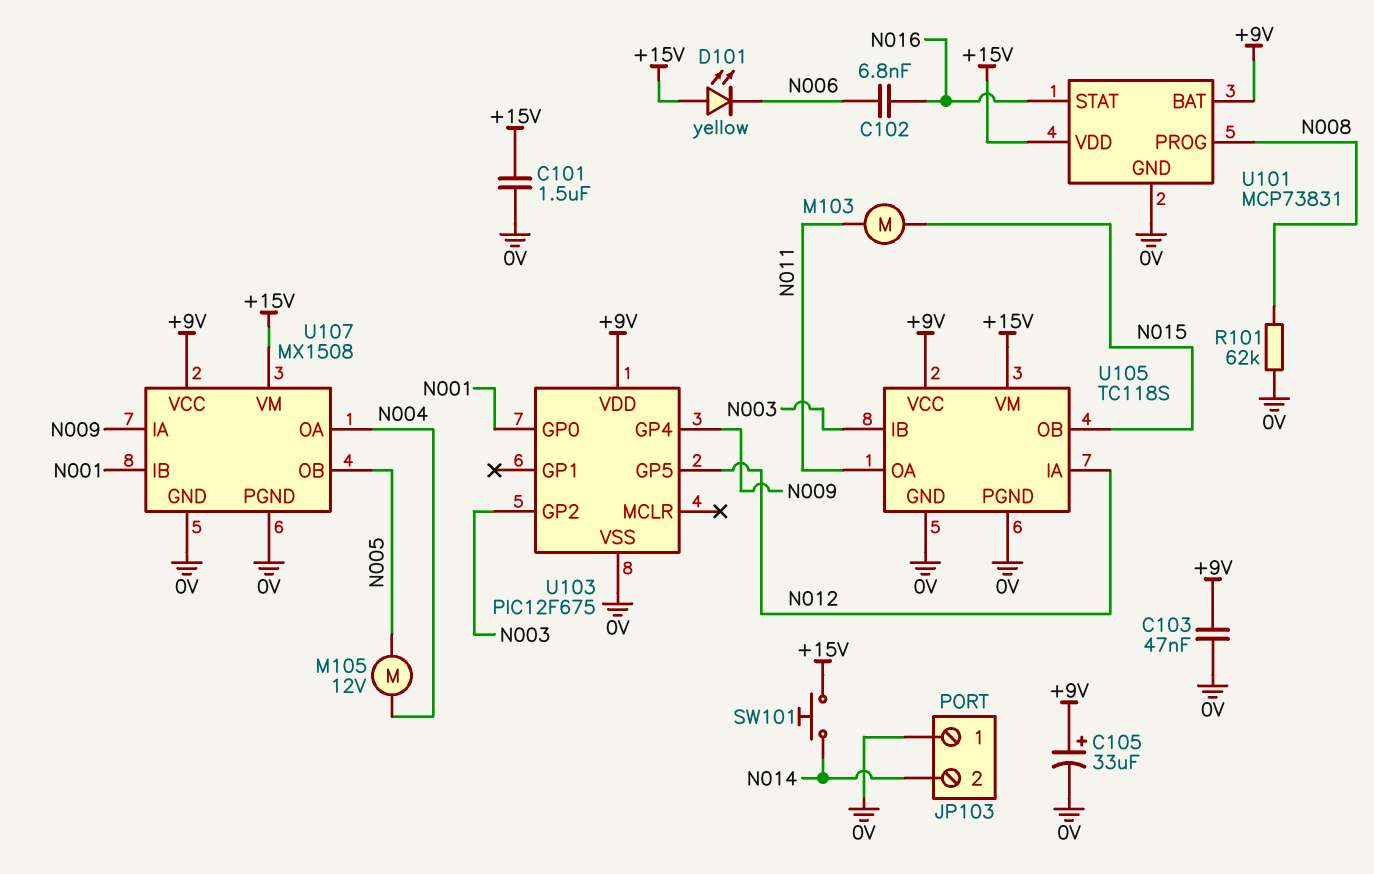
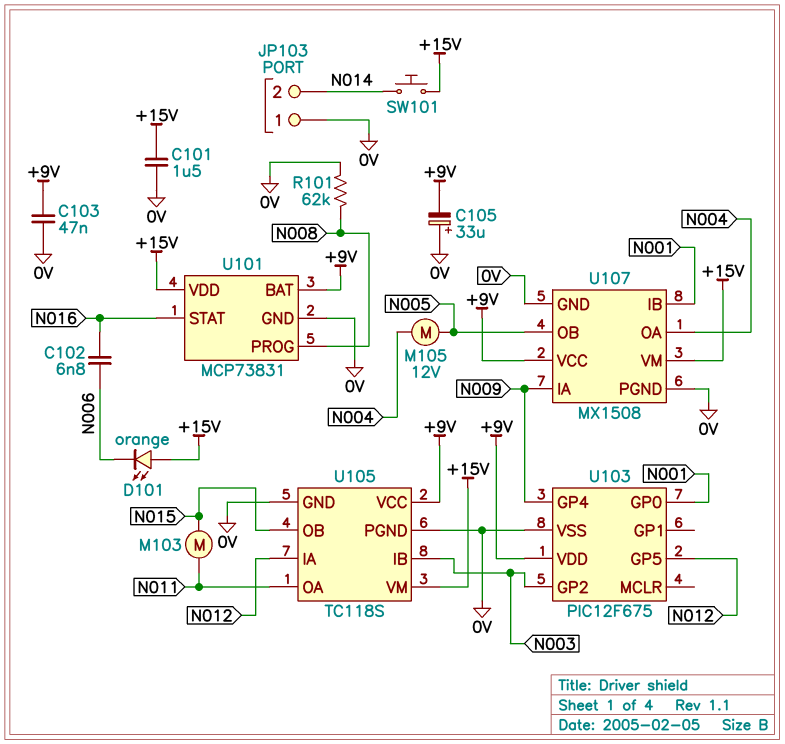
C105: 33uF (plus +9V, minus 0V) -> 33uF (plus 0V, minus +9V)
D101: LED yellow (A +15V, K N006) -> LED orange (A +15V, K N006)

